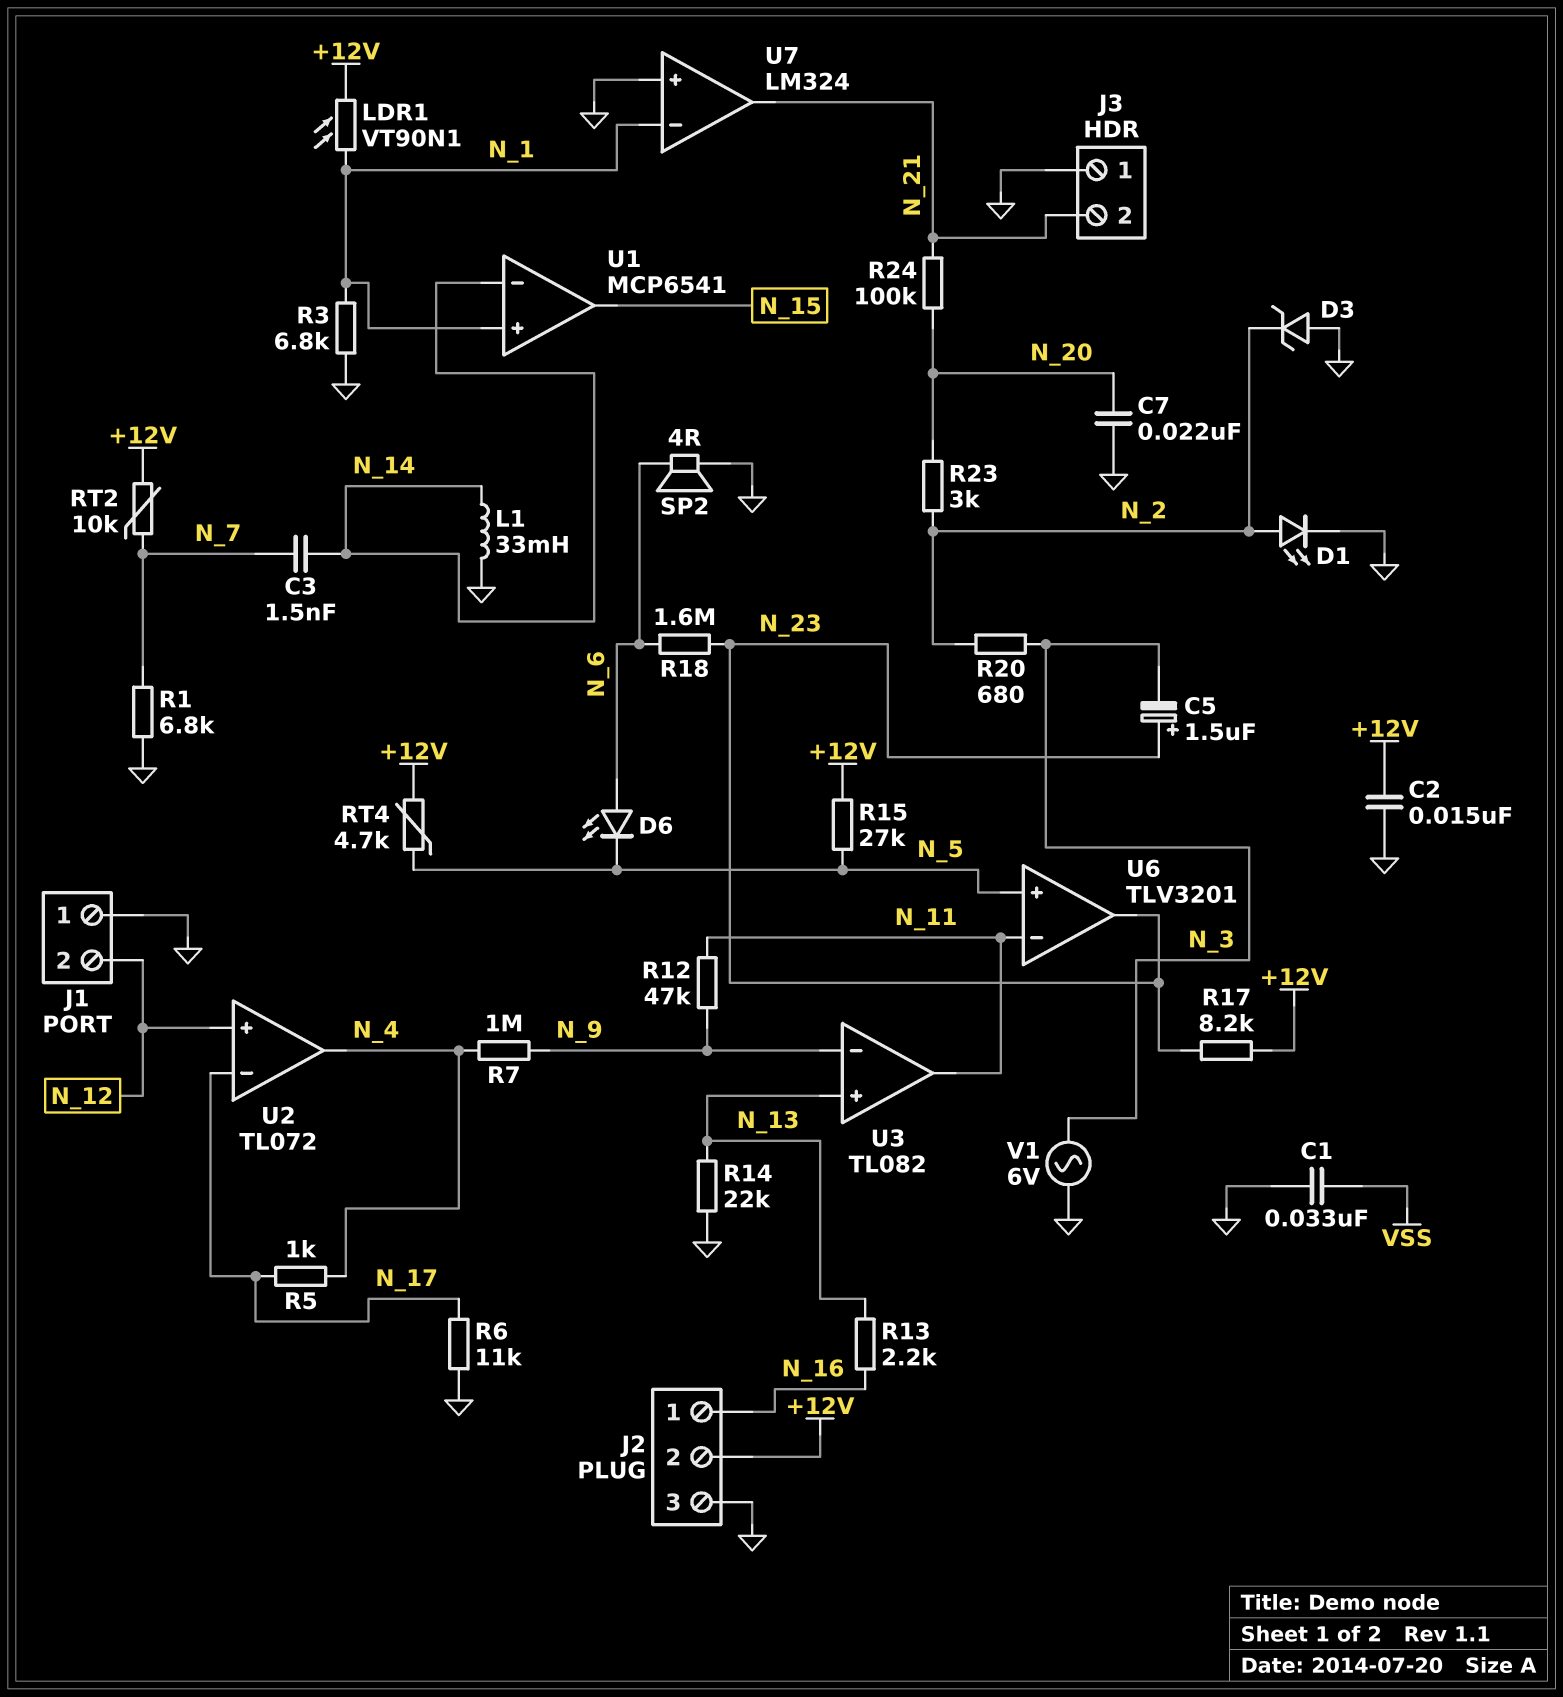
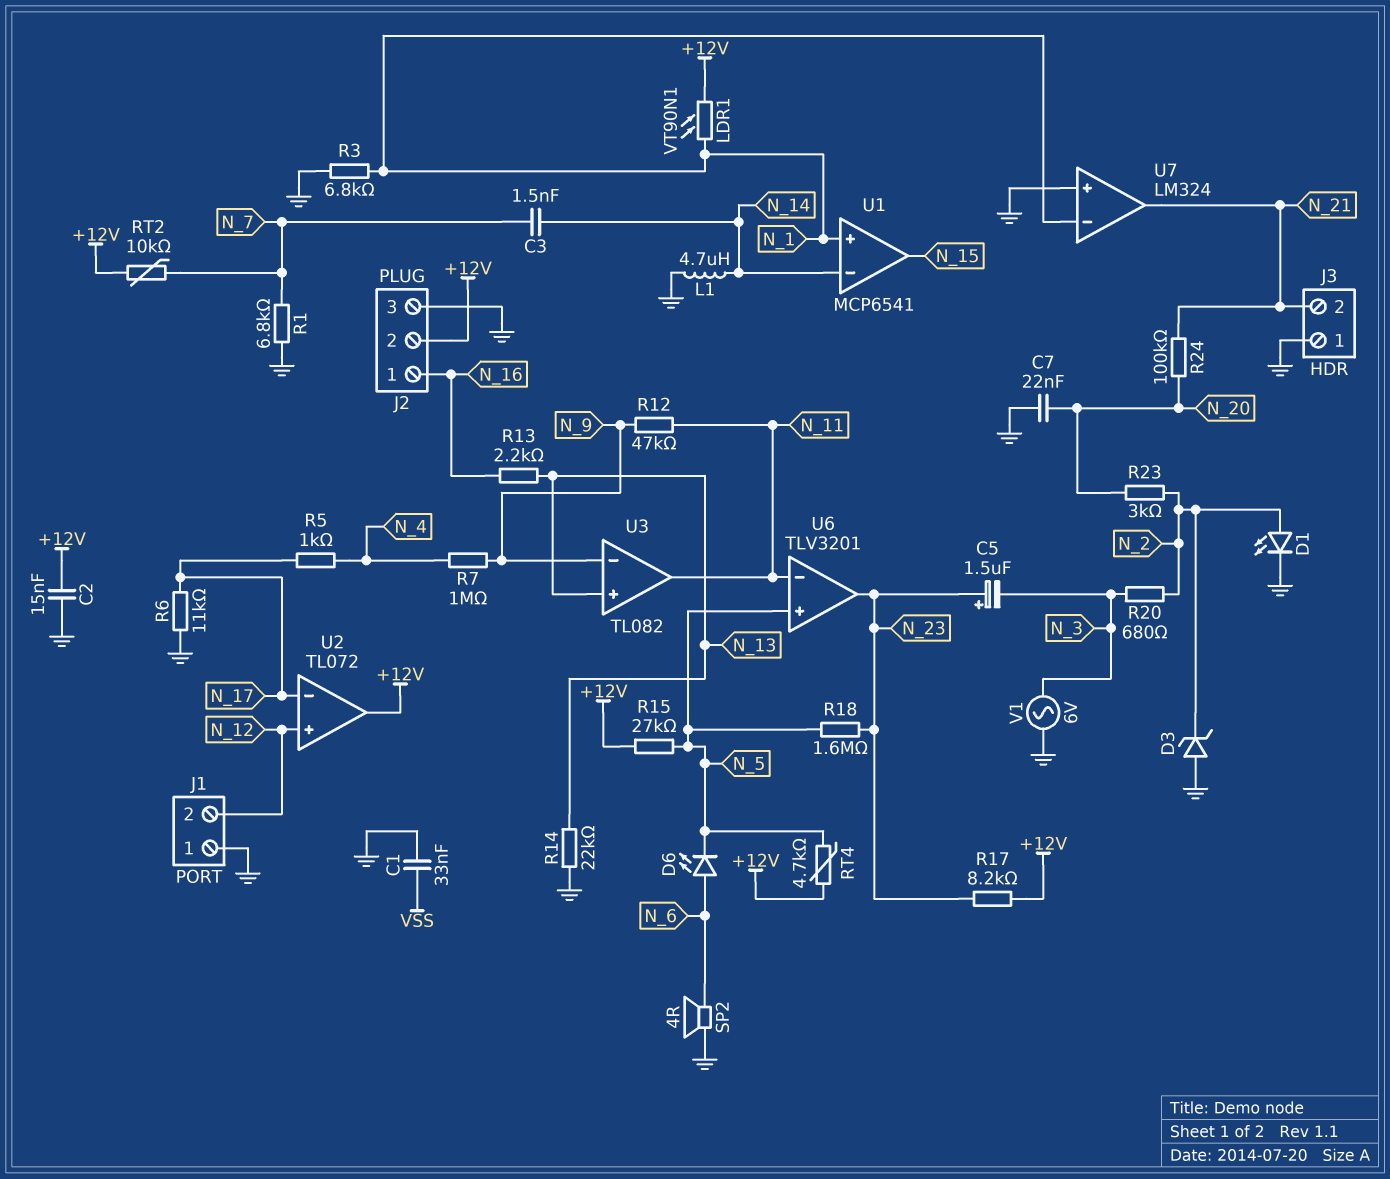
L1: 33mH (GND, N_14) -> 4.7uH (GND, N_14)
R18: 1.6M (N_6, N_23) -> 1.6M (N_5, N_23)
U2 pin out: N_4 -> +12V

